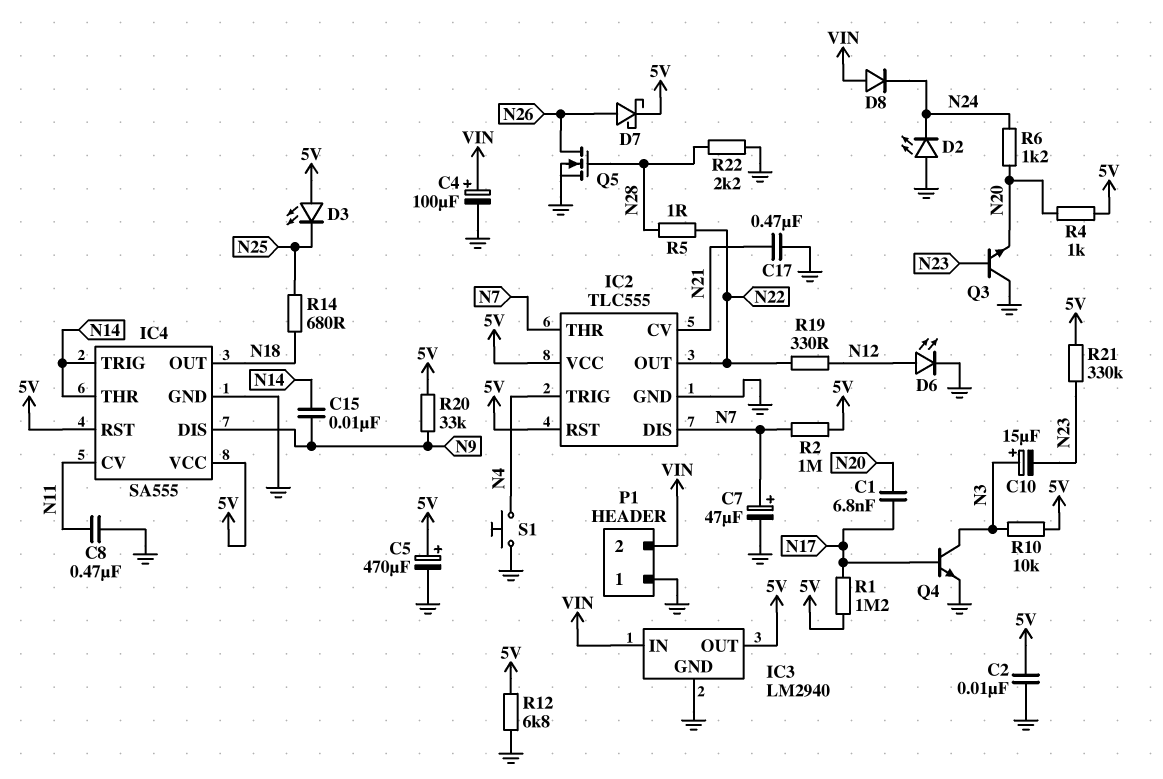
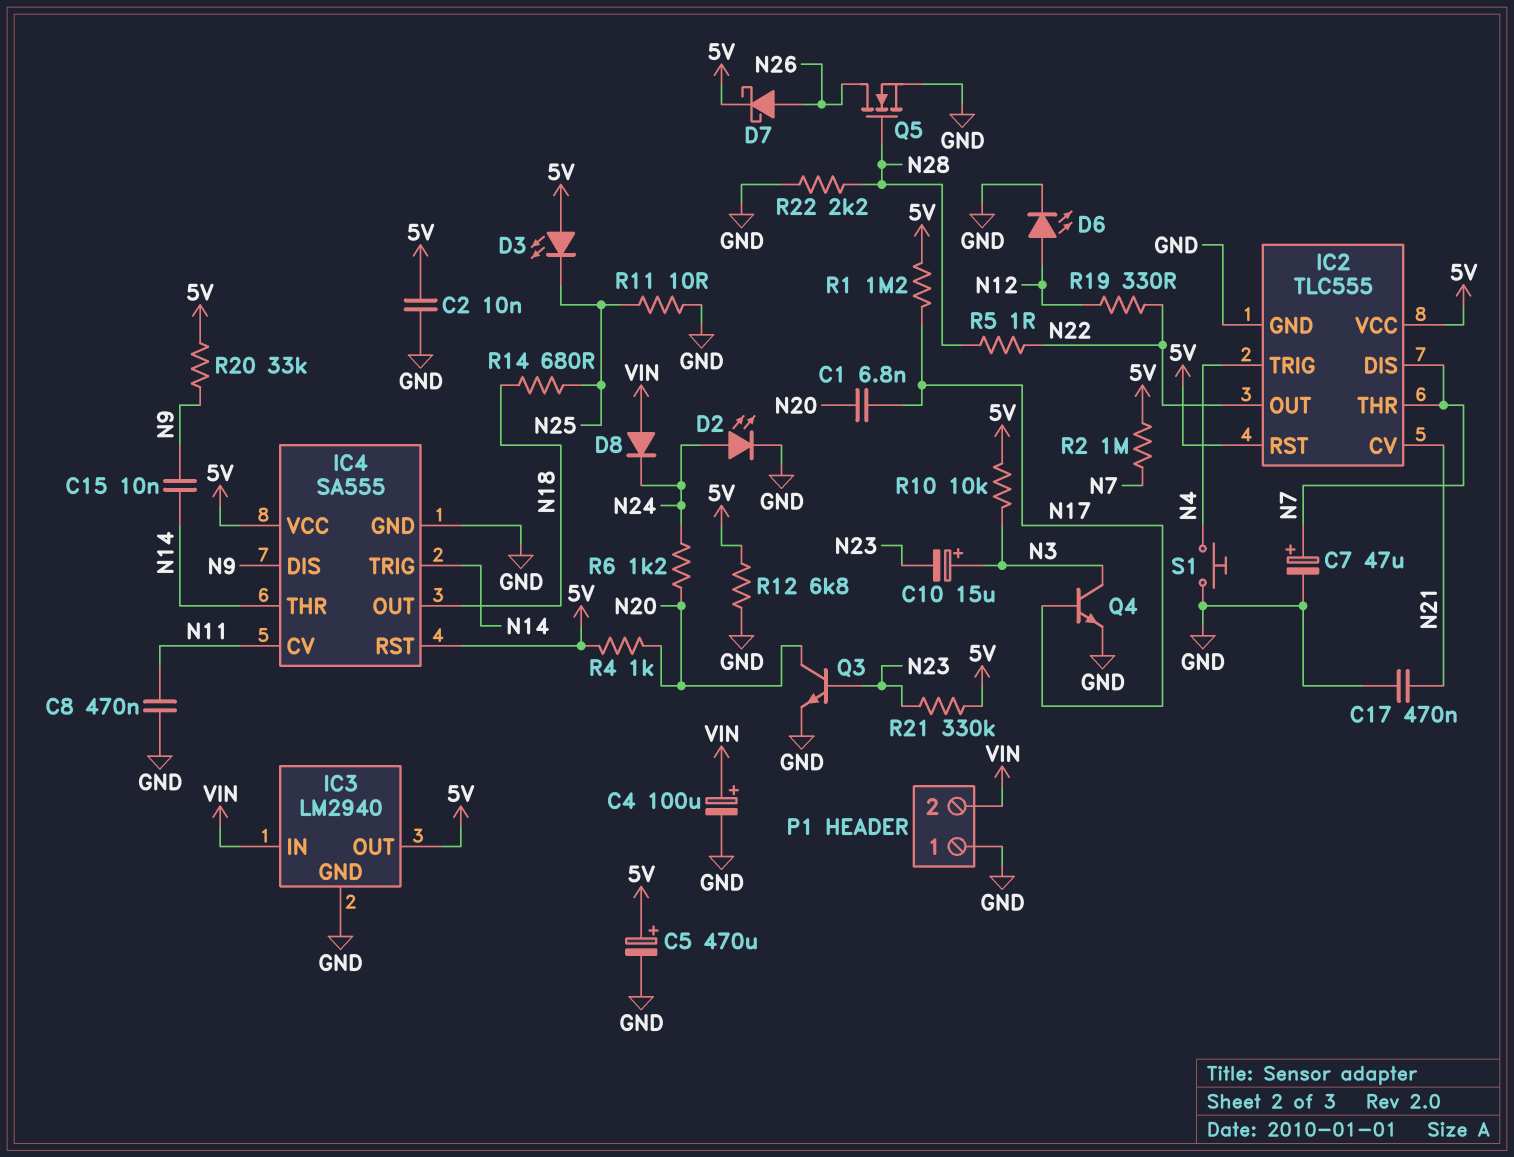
D2: LED (A GND, K N24) -> LED (A N24, K GND)
Q3: NPN (B N23, C GND, E N20) -> NPN (B N23, C N20, E GND)
R11: none -> 10 (GND, N25)

